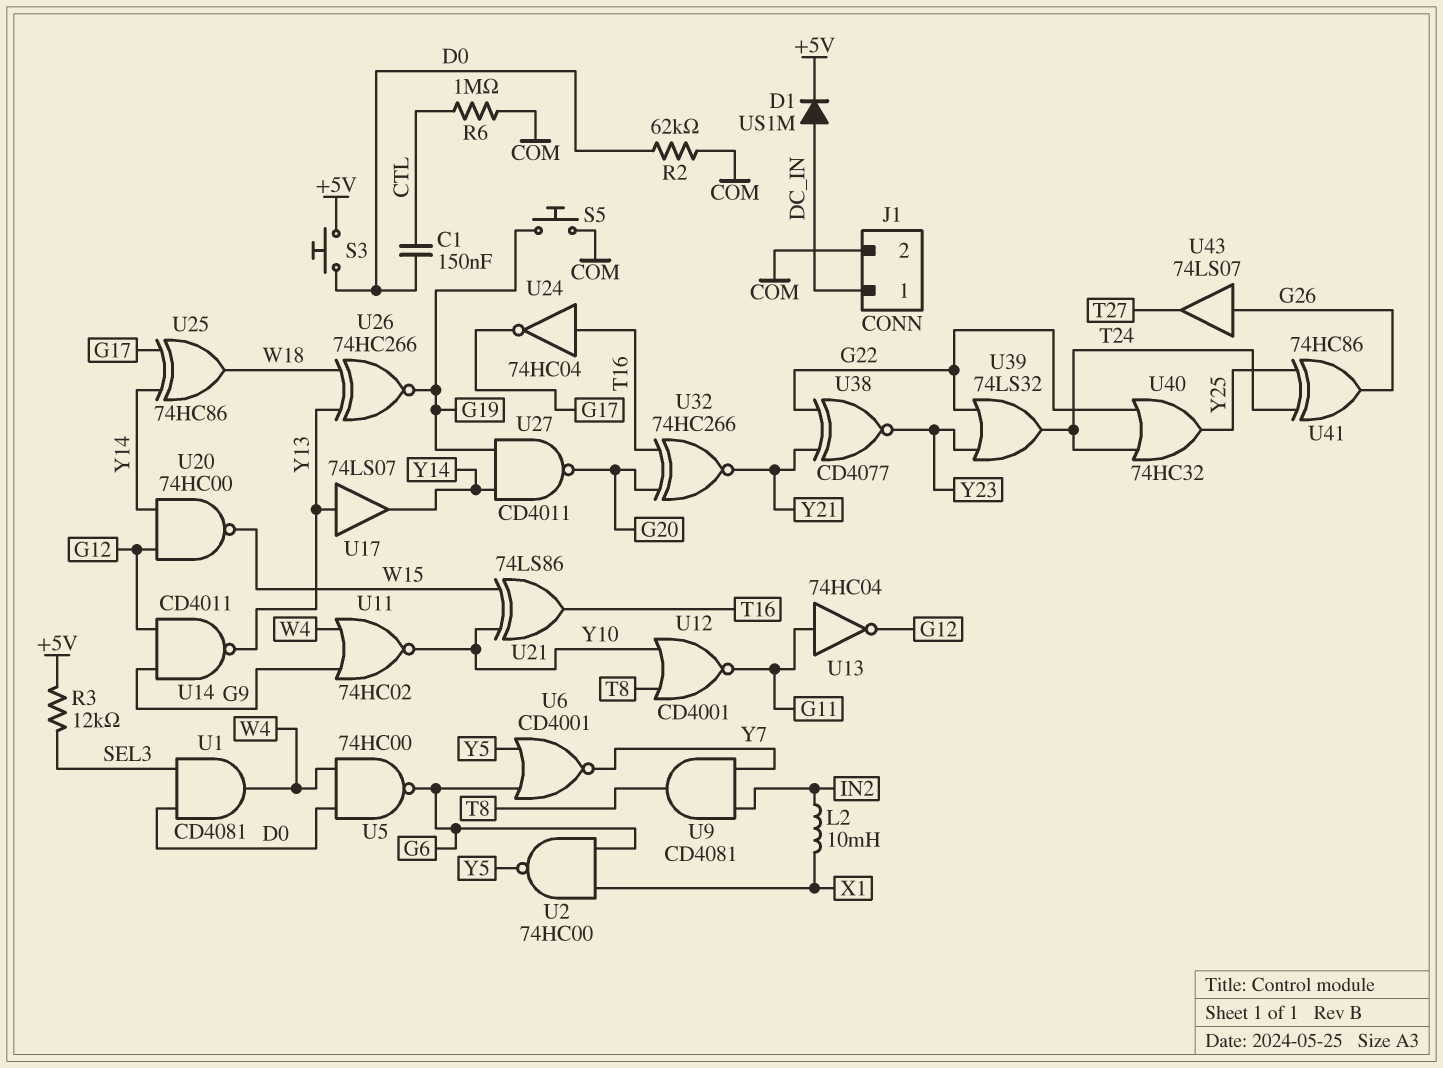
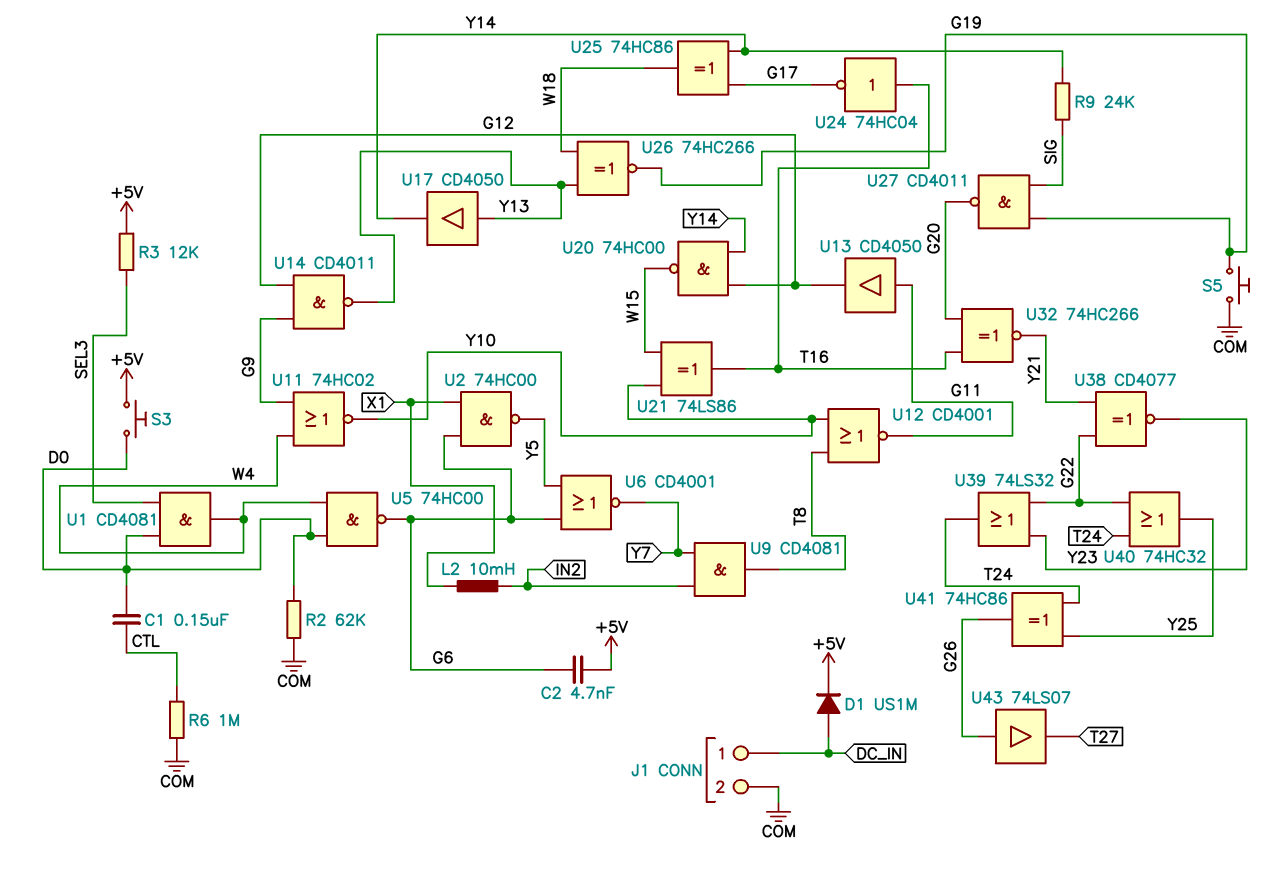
C2: none -> 4.7nF (+5V, G6)
R9: none -> 24k (SIG, Y14)
U13: NOT 74HC04 (in G11, out G12) -> buffer CD4050 (in G11, out G12)
U17: buffer 74LS07 (in Y13, out Y14) -> buffer CD4050 (in Y13, out Y14)
U27: NAND CD4011 (in G19, in Y14, out G20) -> NAND CD4011 (in G19, in SIG, out G20)

